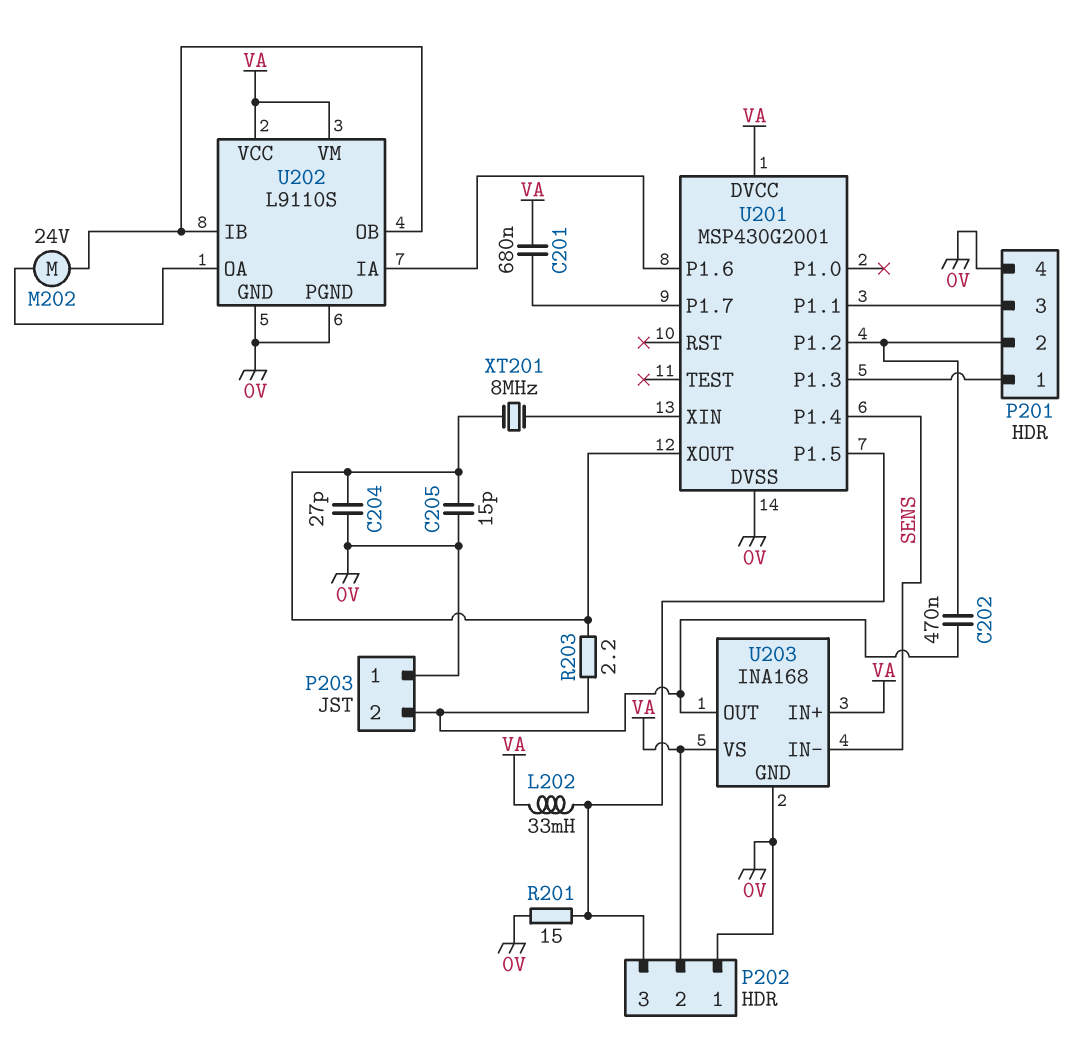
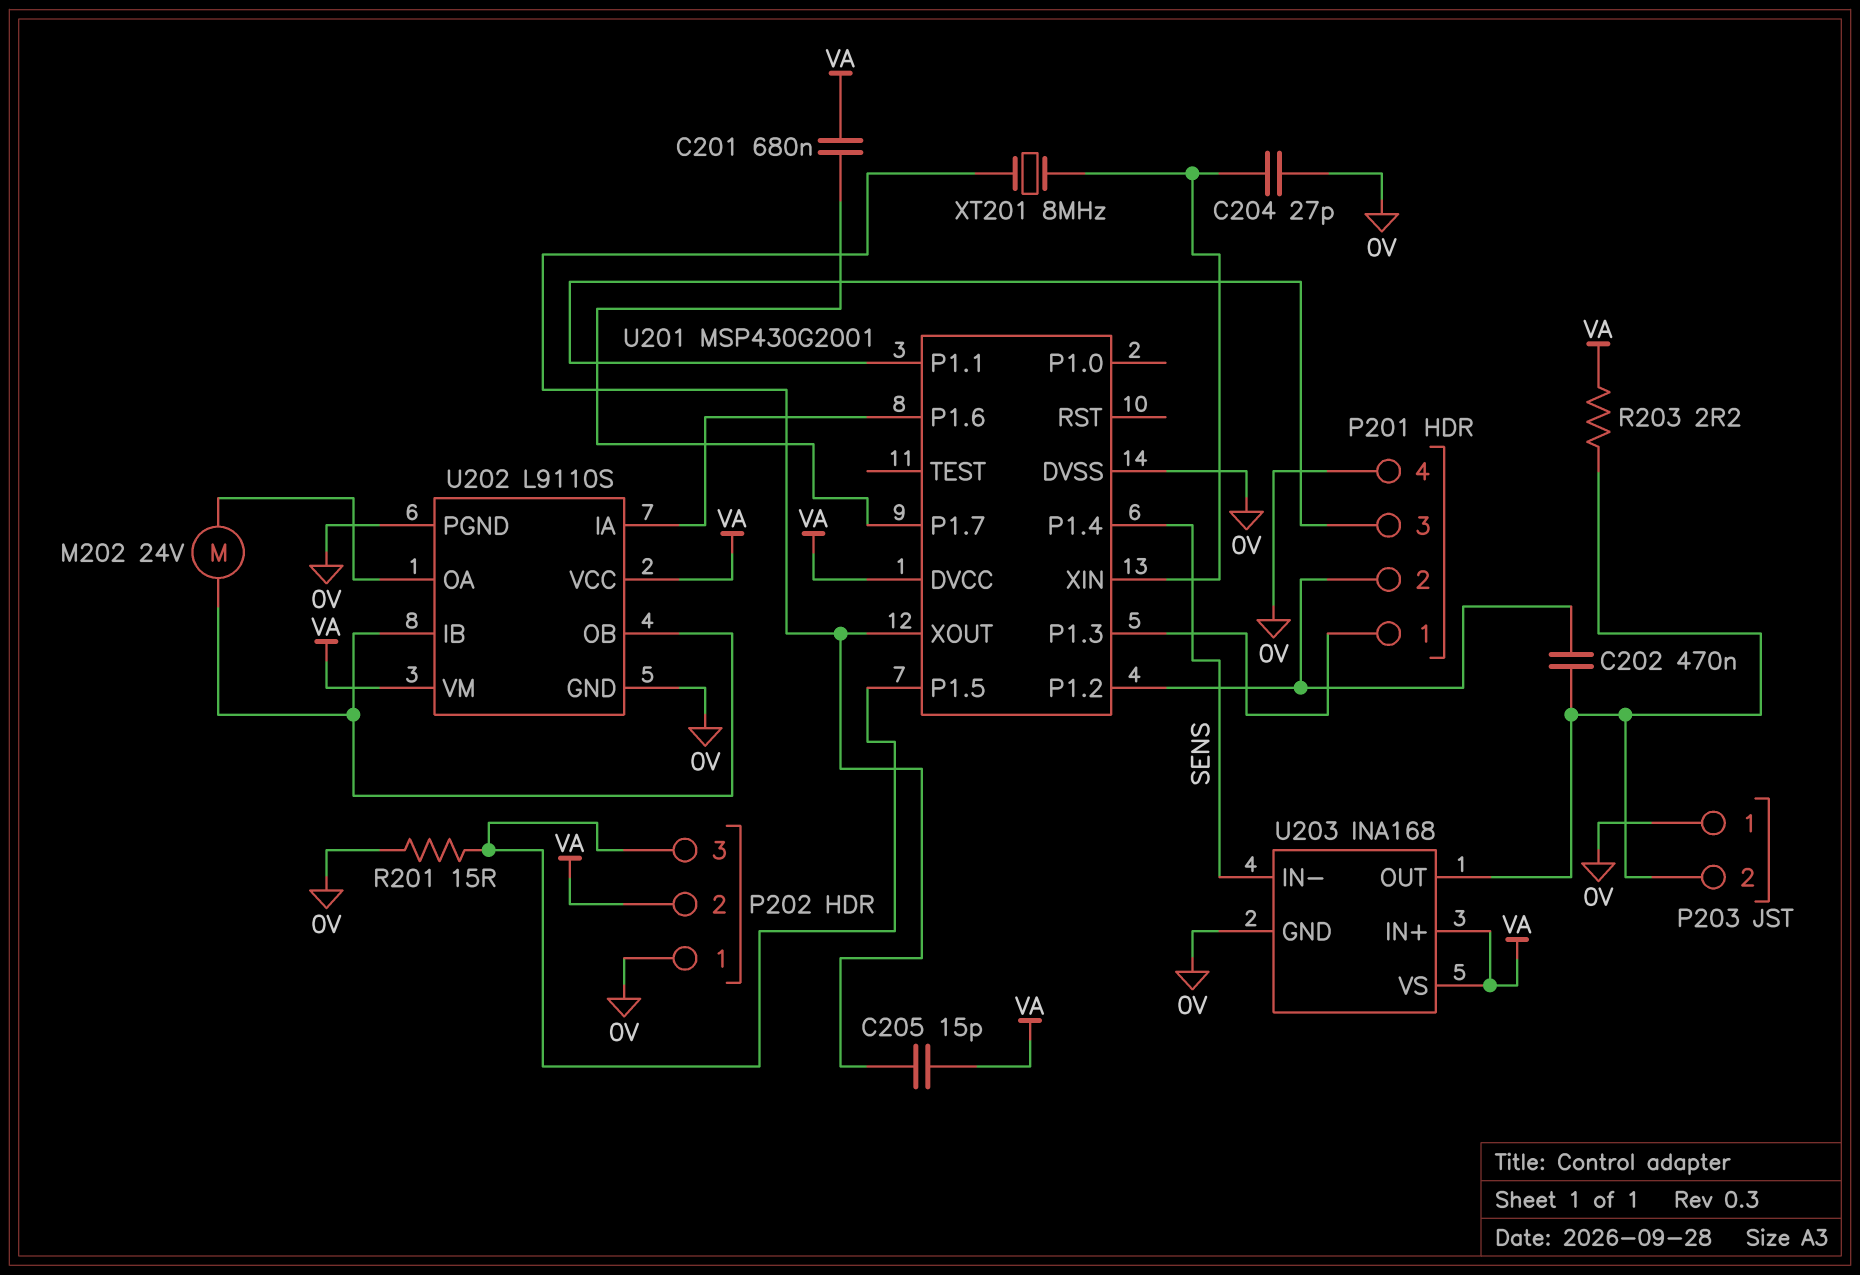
C204: 27pF (0V, U201/XOUT) -> 27pF (0V, U201/XIN)
C205: 15pF (0V, U201/XOUT) -> 15pF (U201/XOUT, VA)
L202: 33mH (P202/3, VA) -> none
R203: 2.2 (P203/2, U201/XOUT) -> 2.2 (P203/2, VA)

